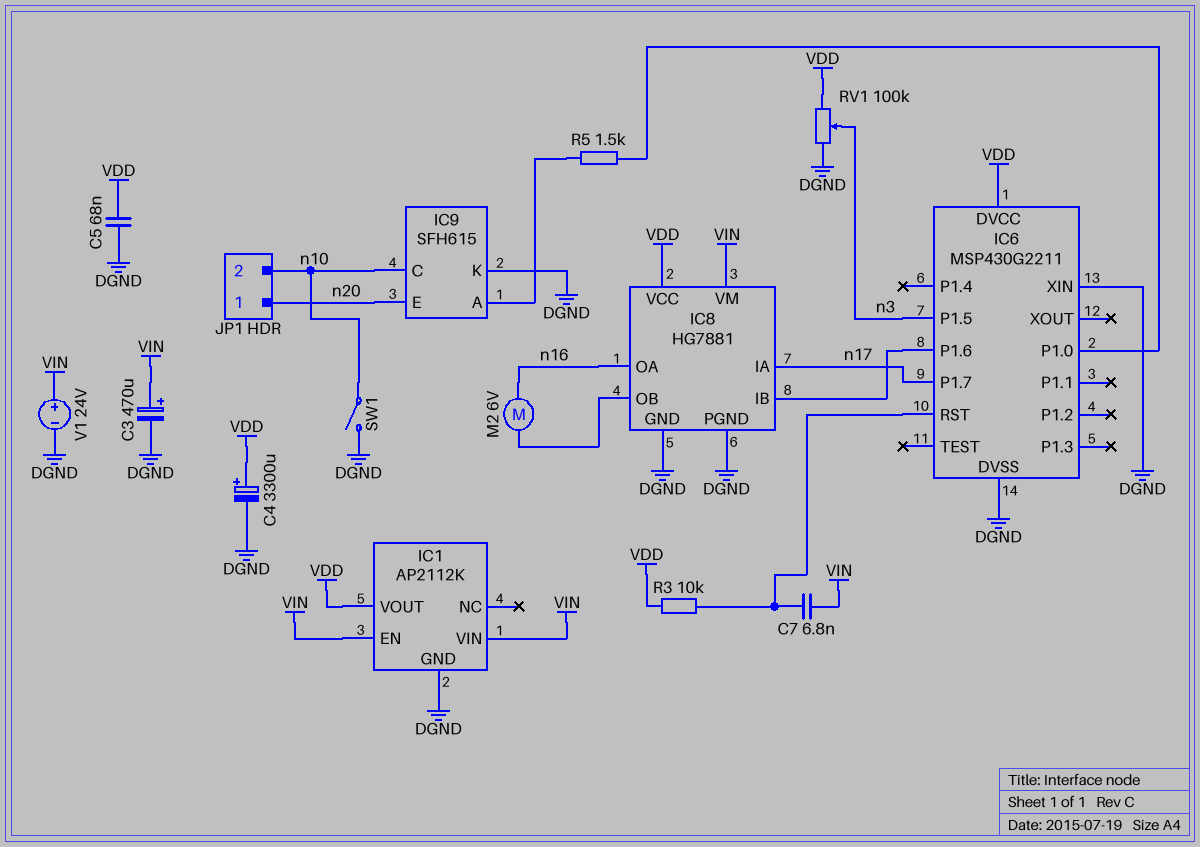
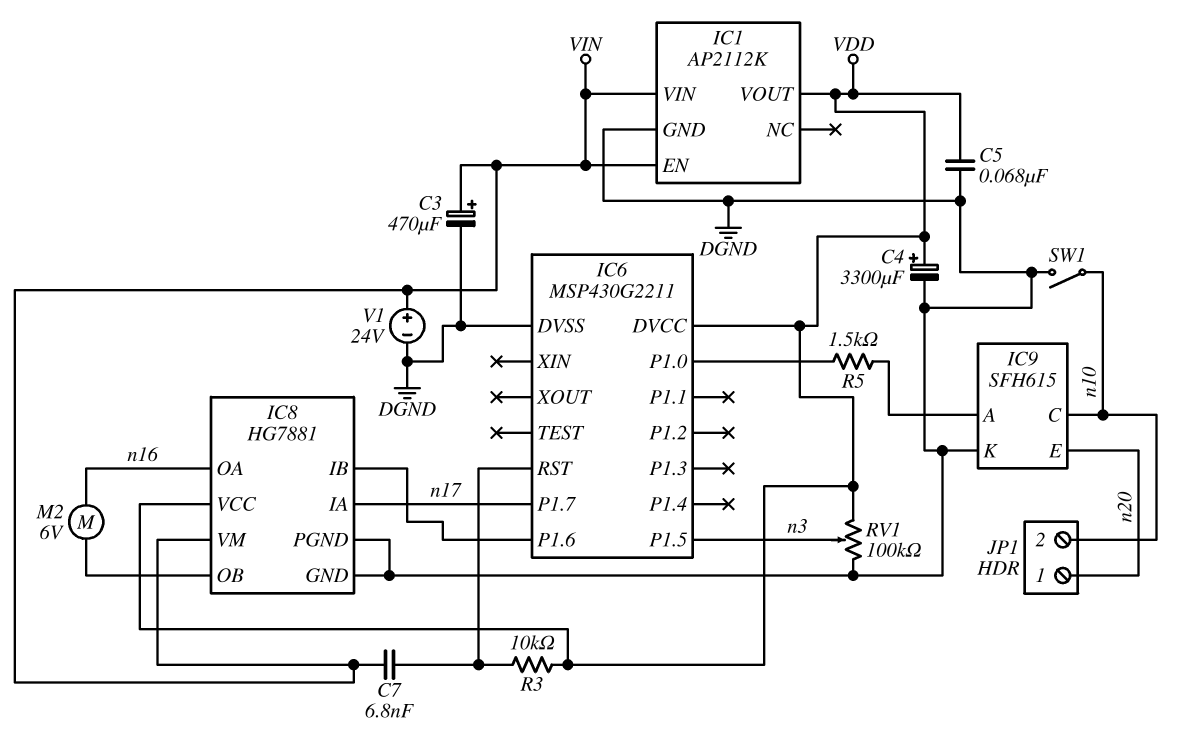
IC6 pin XIN: DGND -> none

